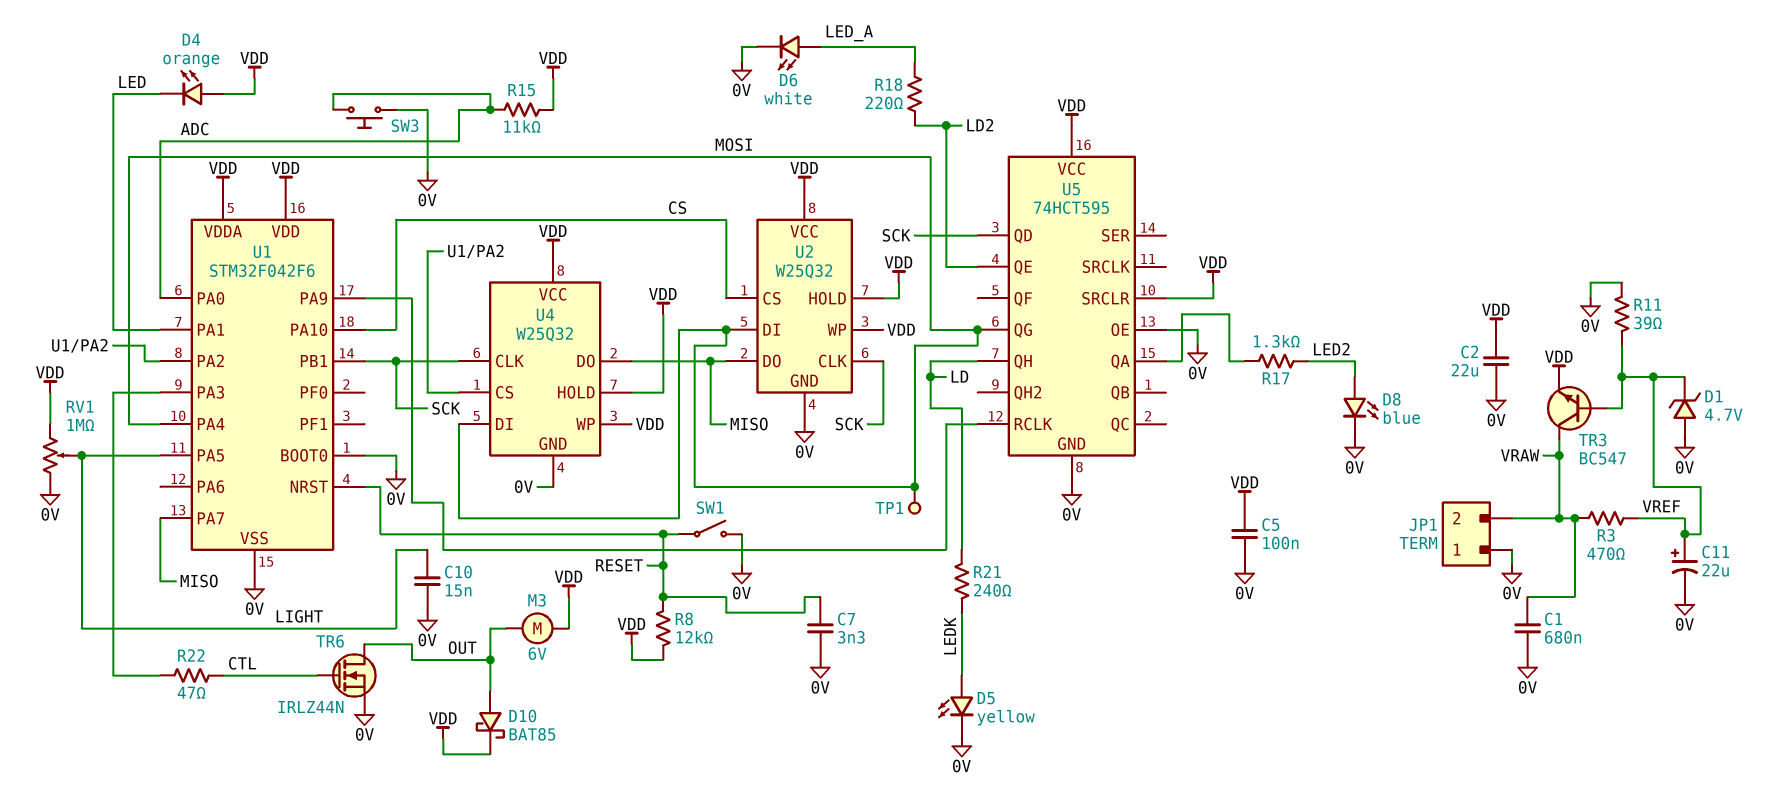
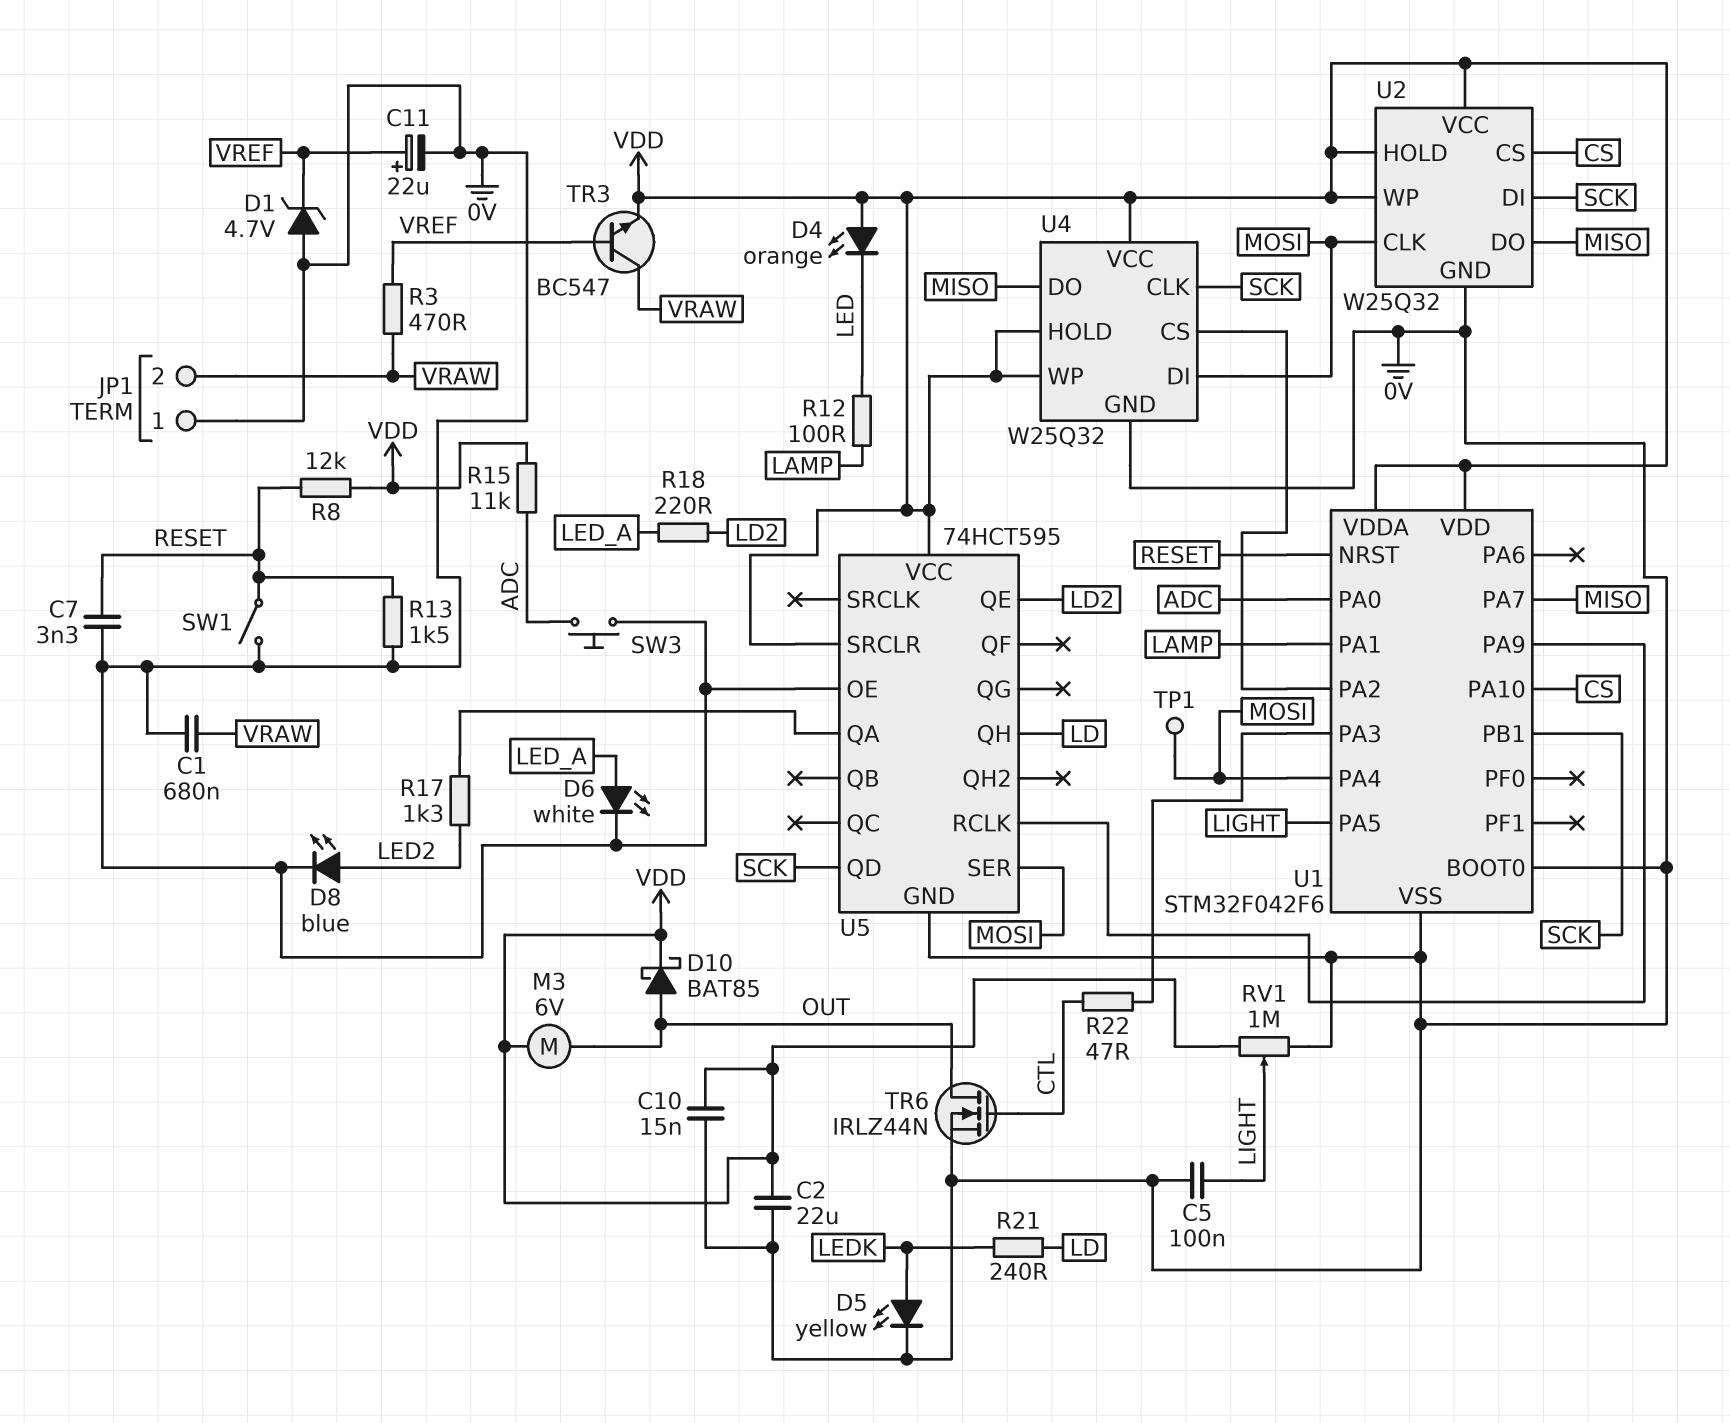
C5: 100nF (0V, VDD) -> 100nF (0V, LIGHT)
C10: 15nF (0V, LIGHT) -> 15nF (0V, VDD)
R11: 39 (0V, VREF) -> none
R12: none -> 100 (LAMP, LED)
R13: none -> 1.5k (0V, RESET)
U1 pin PA1: LED -> LAMP
U2 pin CLK: SCK -> MOSI
U2 pin DI: MOSI -> SCK
U5 pin QG: MOSI -> none
U5 pin SER: none -> MOSI

